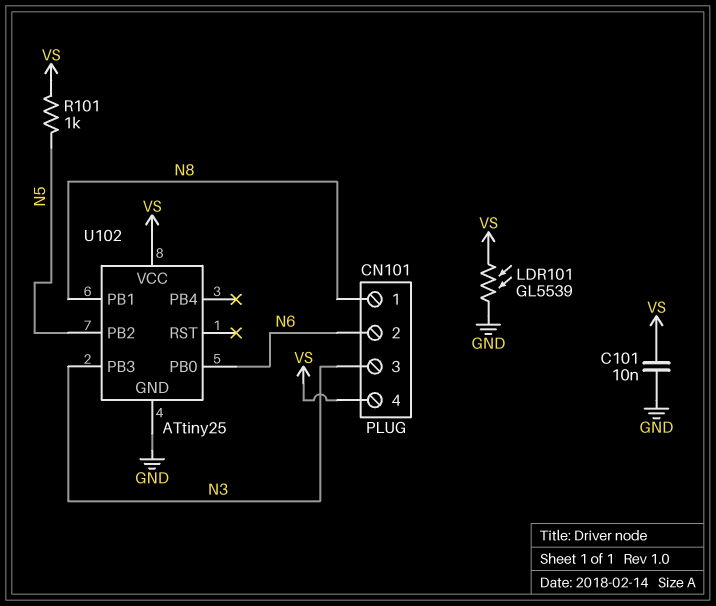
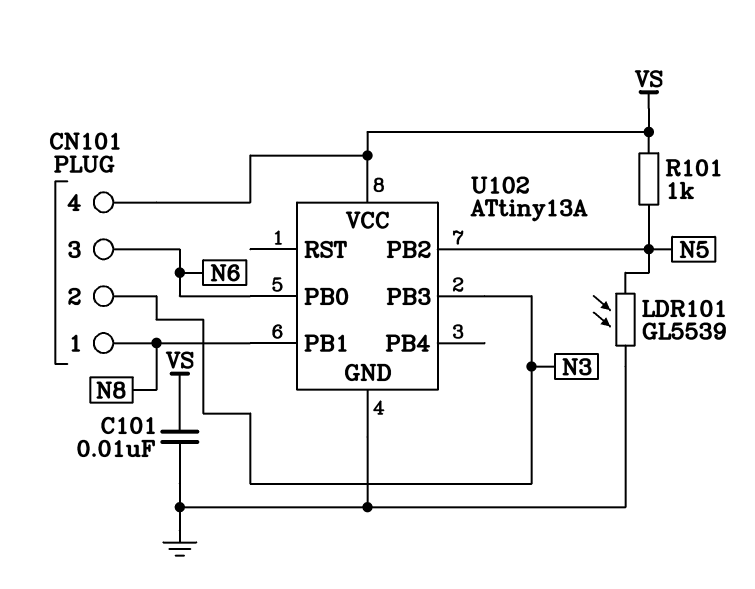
CN101 pin 2: N6 -> N3
CN101 pin 3: N3 -> N6
LDR101: GL5539 (GND, VS) -> GL5539 (GND, N5)
U102: ATtiny25 -> ATtiny13A

